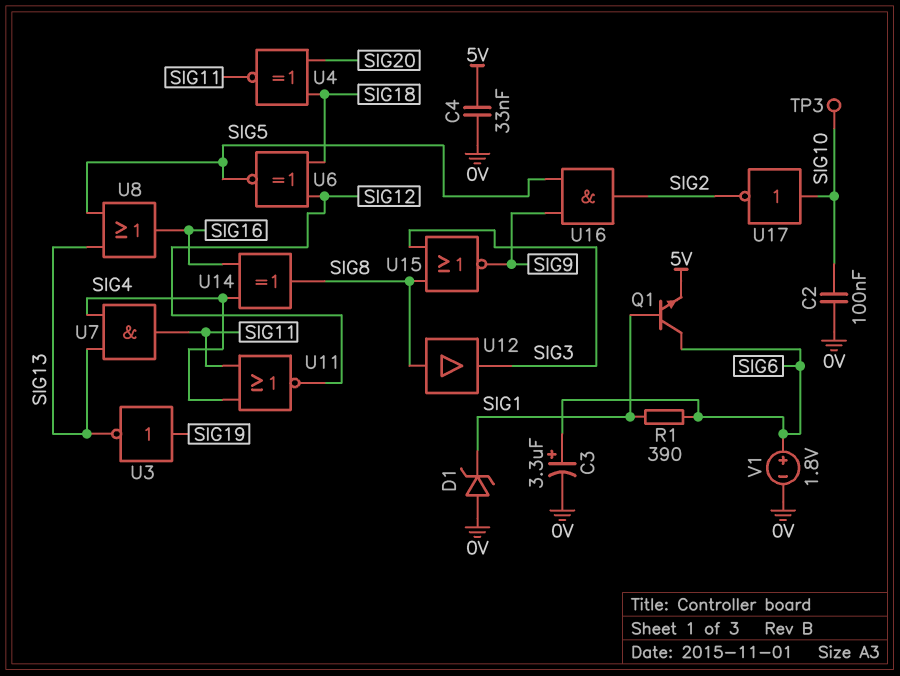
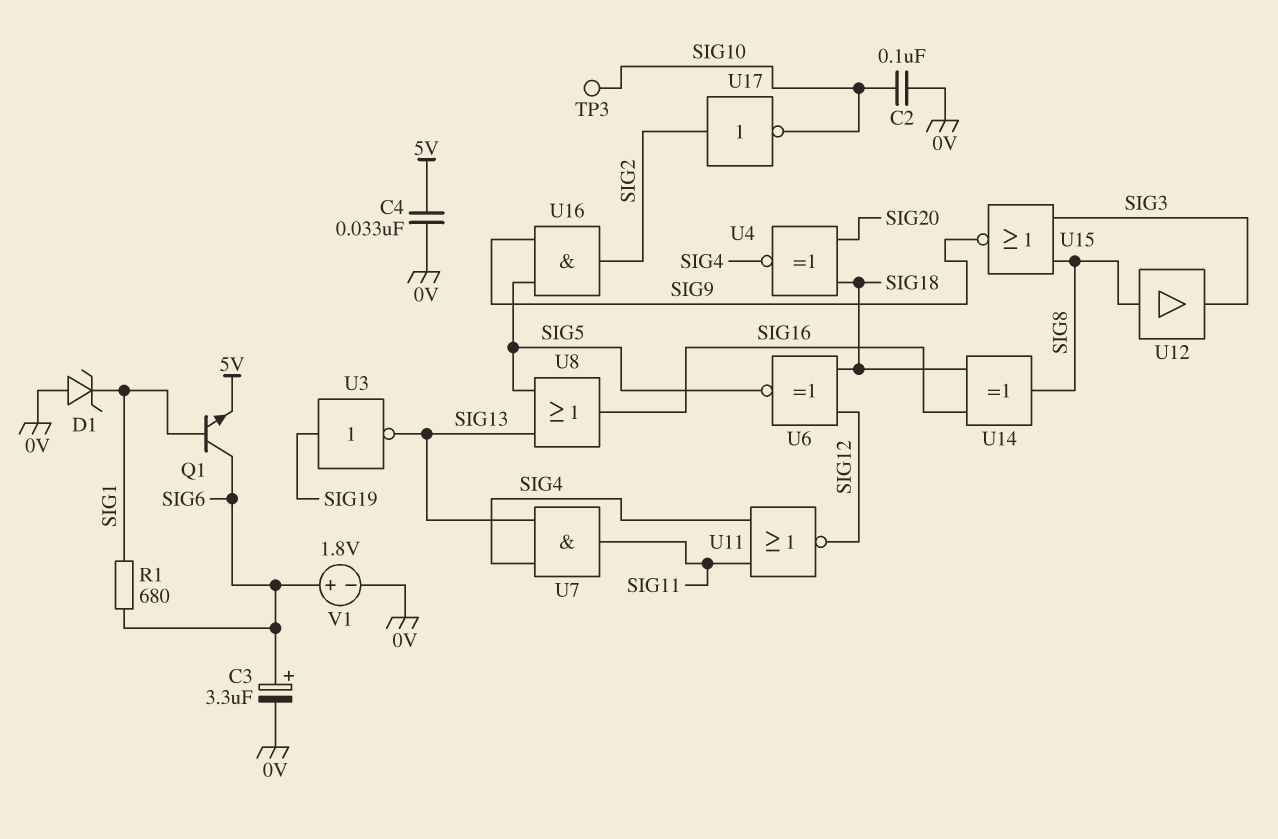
R1: 390 (SIG1, SIG6) -> 680 (SIG1, SIG6)
U4: XNOR (in SIG18, in SIG20, out SIG11) -> XNOR (in SIG18, in SIG20, out SIG4)
U14: XOR (in SIG4, in SIG16, out SIG8) -> XOR (in SIG16, in SIG18, out SIG8)
U17: NOT (in SIG10, out SIG2) -> NOT (in SIG2, out SIG10)

